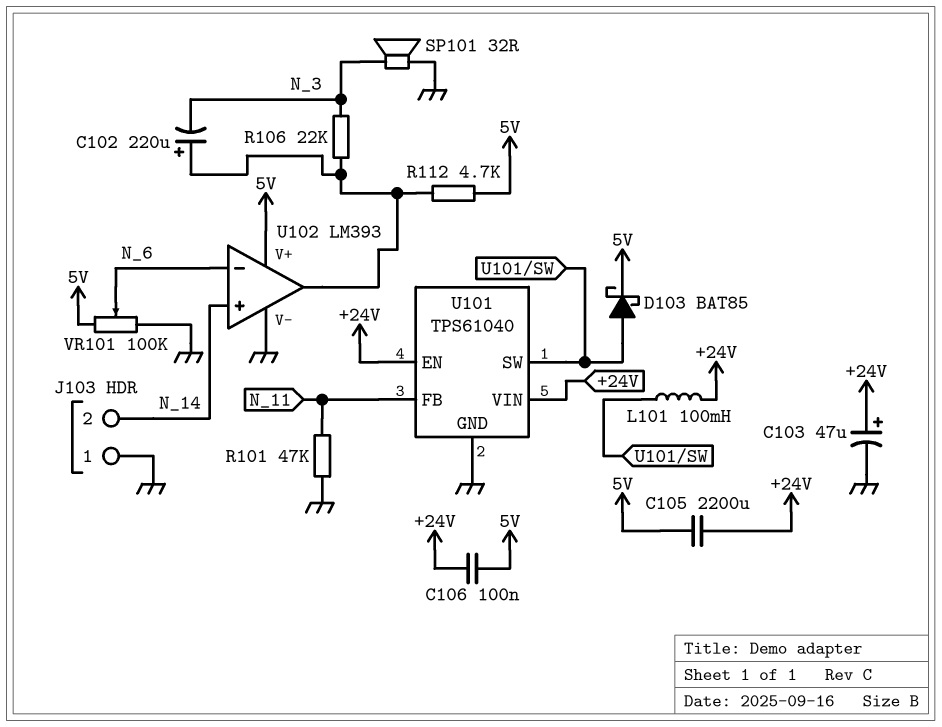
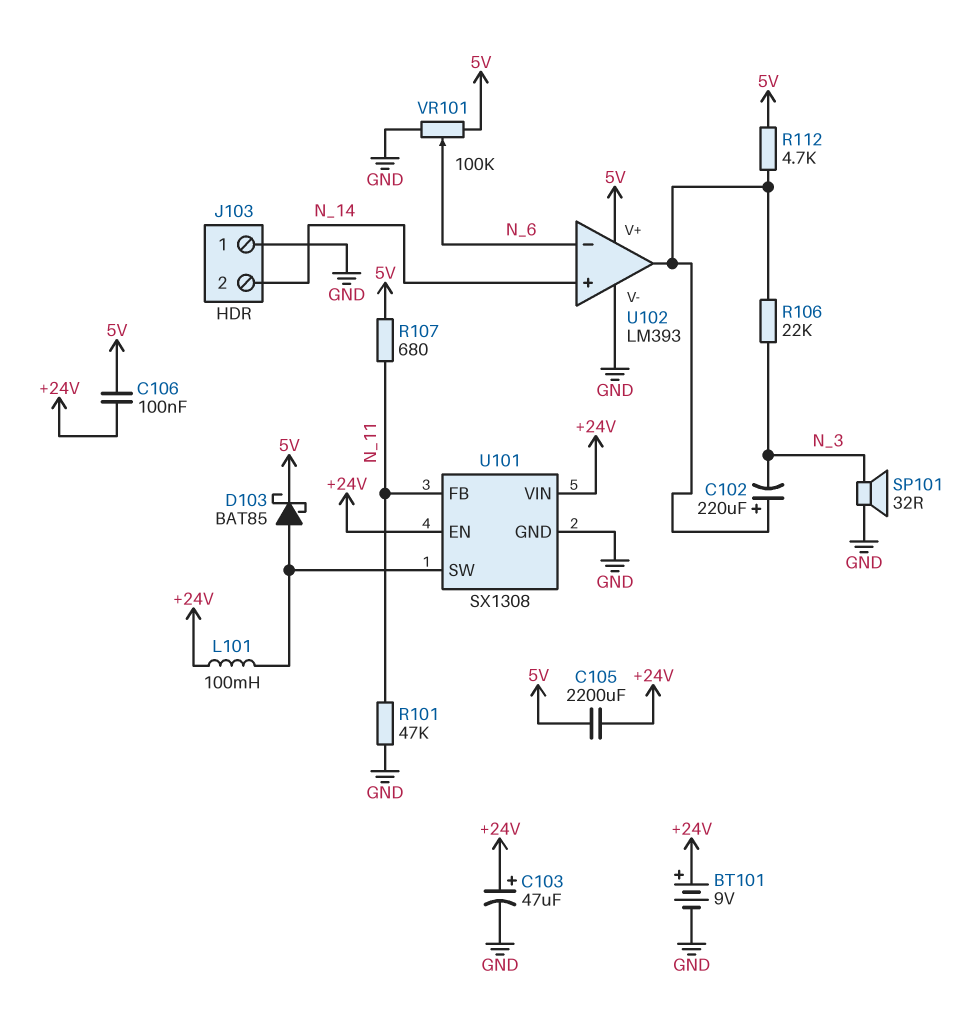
BT101: none -> 9V (plus +24V, minus GND)
R107: none -> 680 (5V, N_11)
U101: TPS61040 -> SX1308

